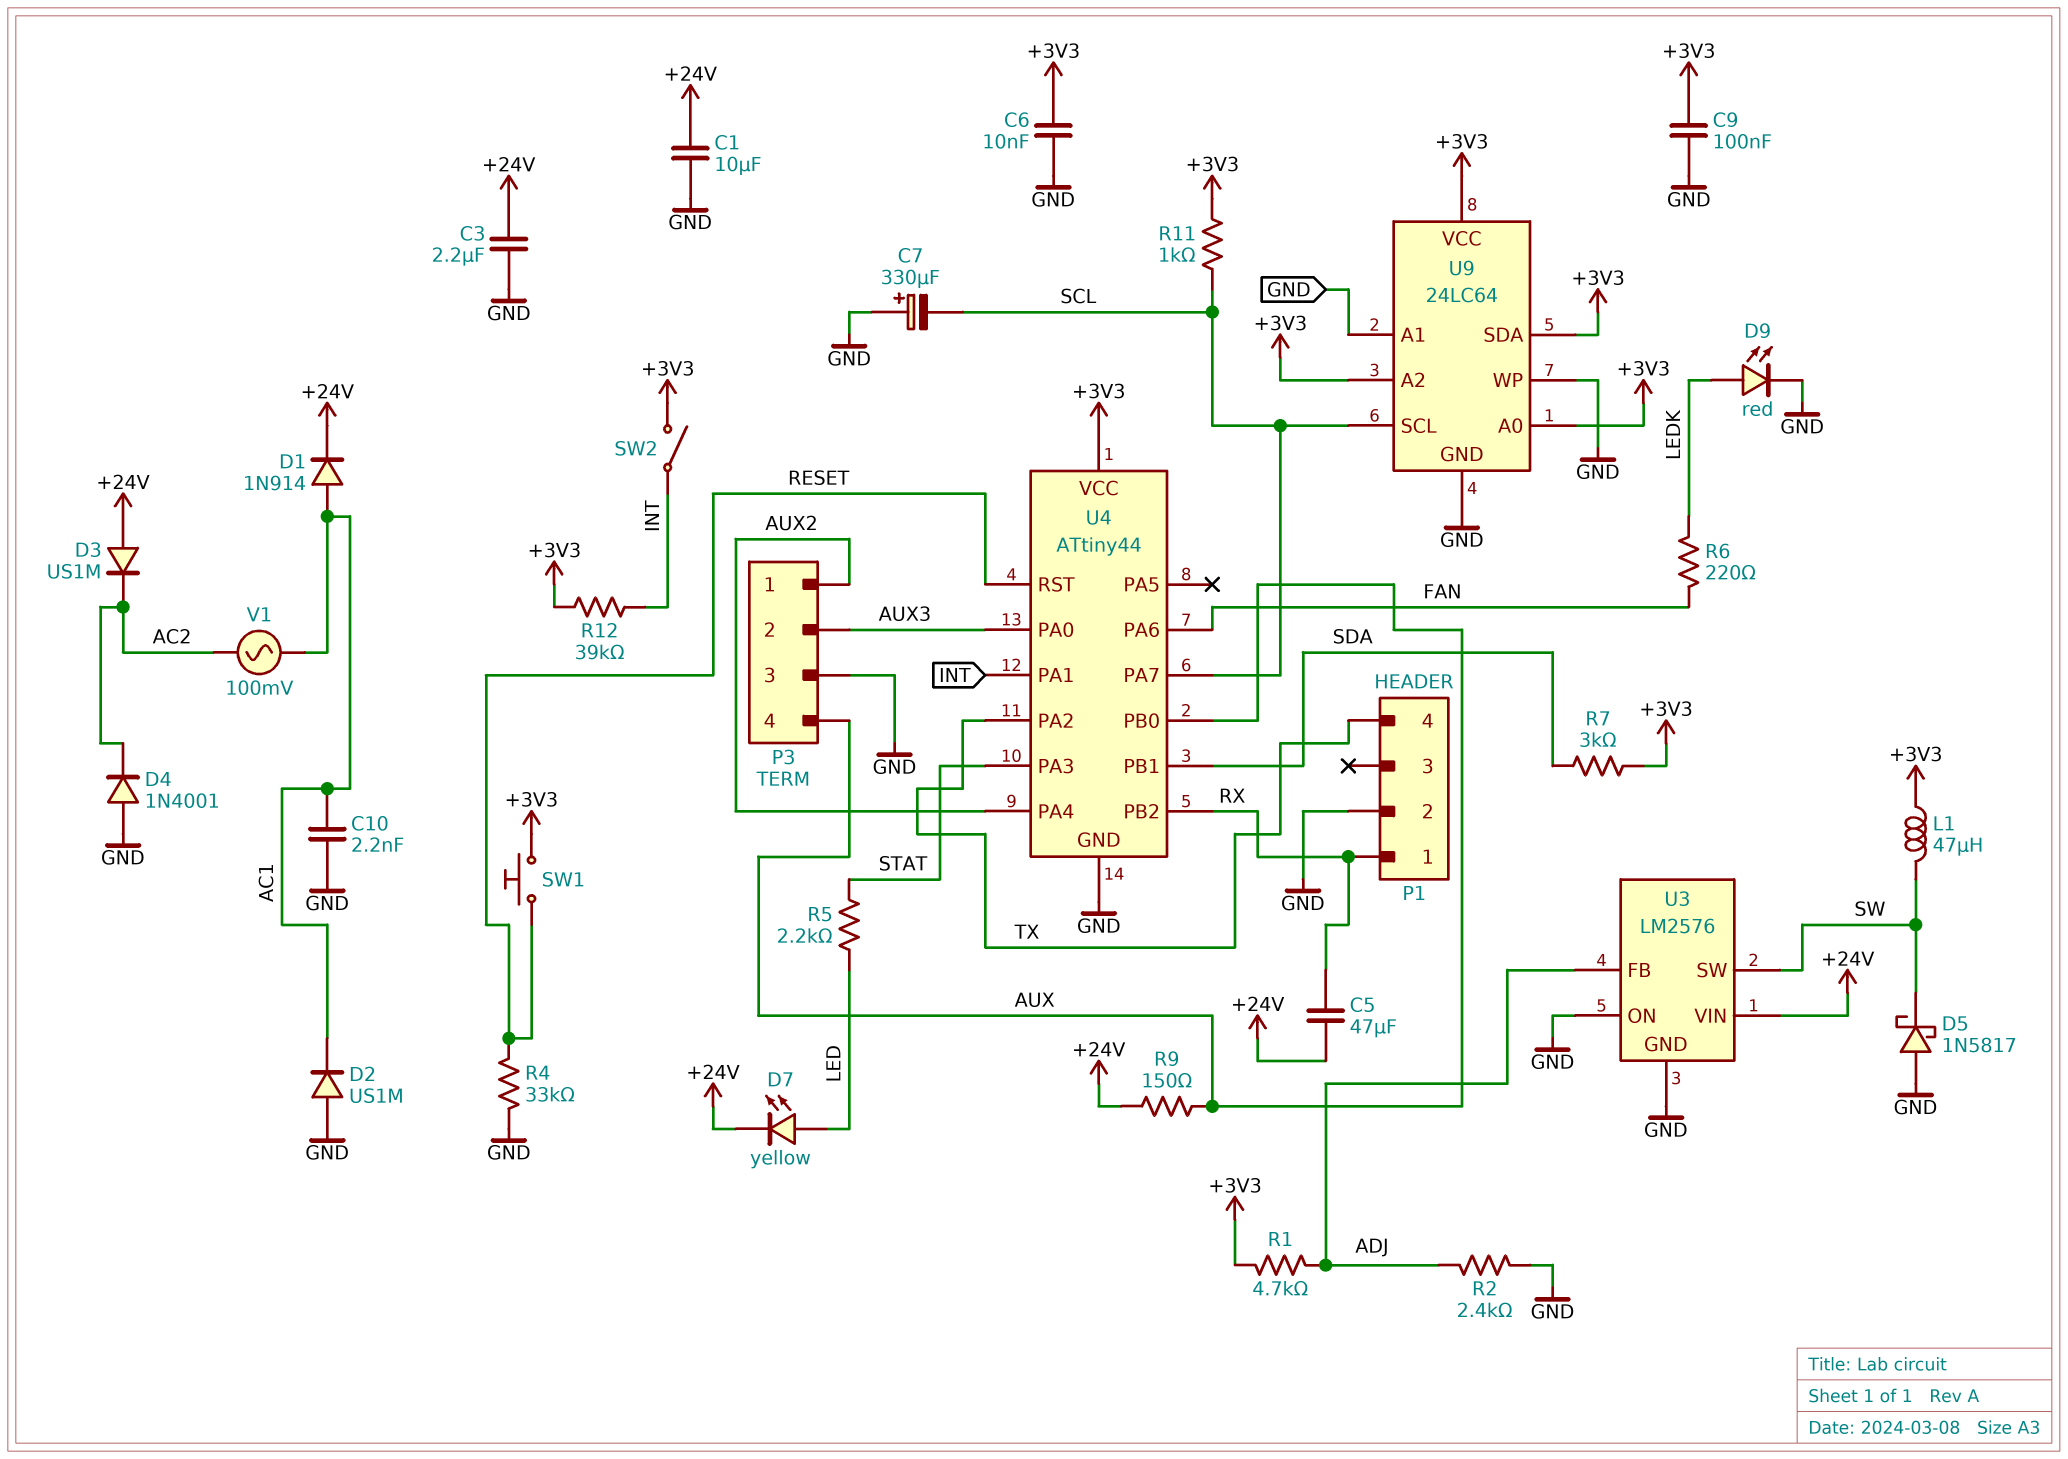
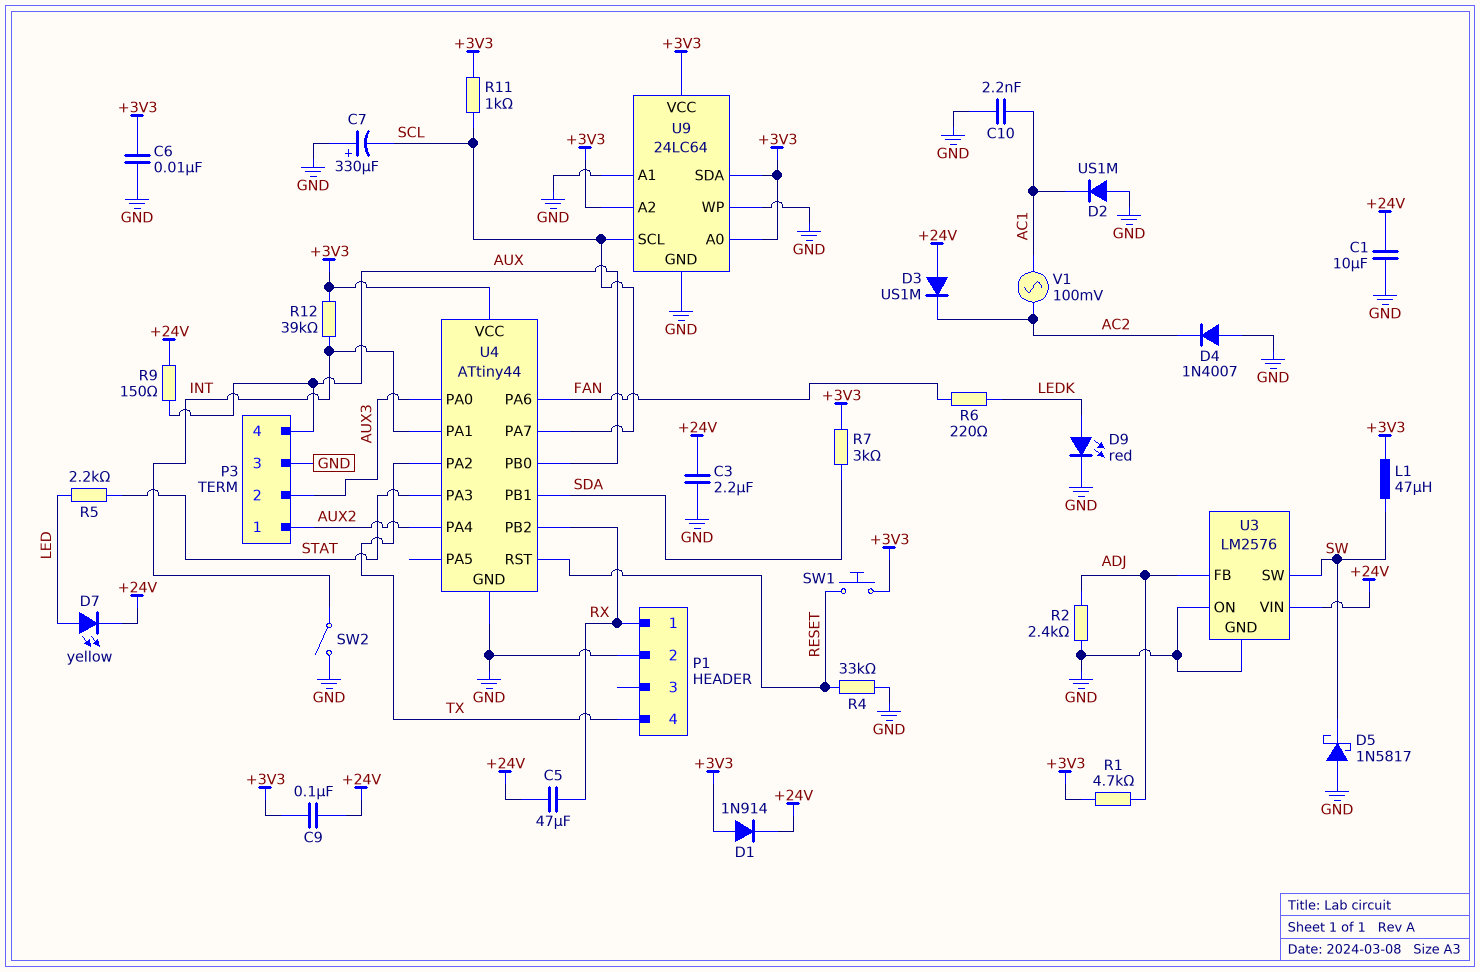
C9: 100nF (+3V3, GND) -> 100nF (+3V3, +24V)
D1: diode 1N914 (A AC1, K +24V) -> diode 1N914 (A +3V3, K +24V)
D4: diode 1N4001 (A GND, K AC2) -> diode 1N4007 (A GND, K AC2)
SW2: switch (+3V3, INT) -> switch (GND, INT)

